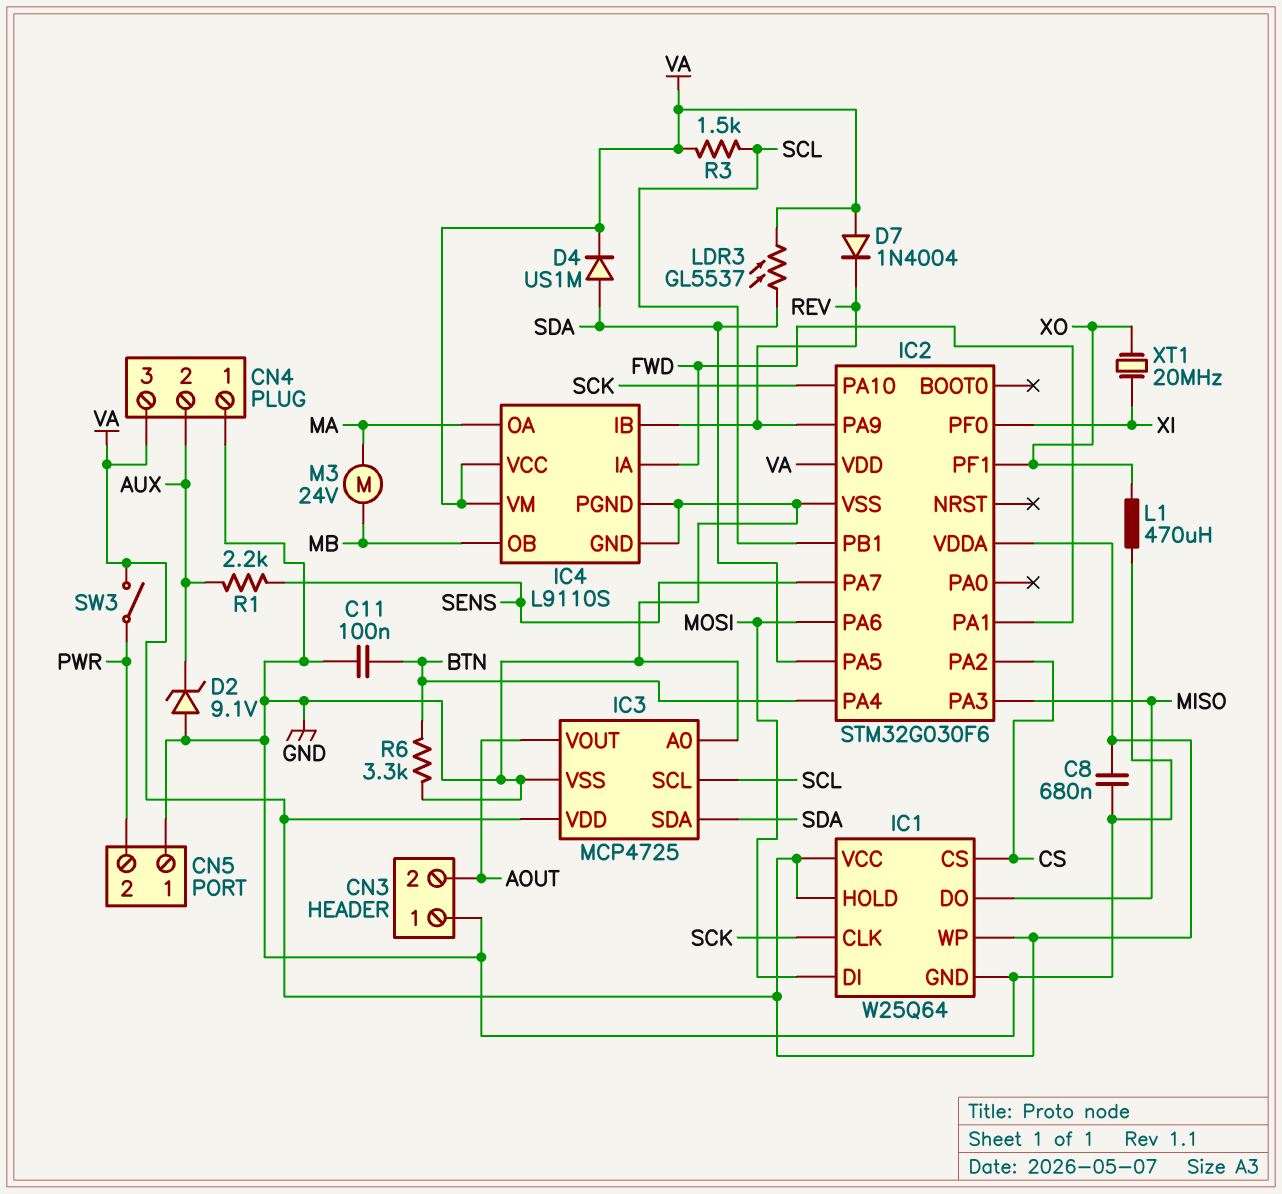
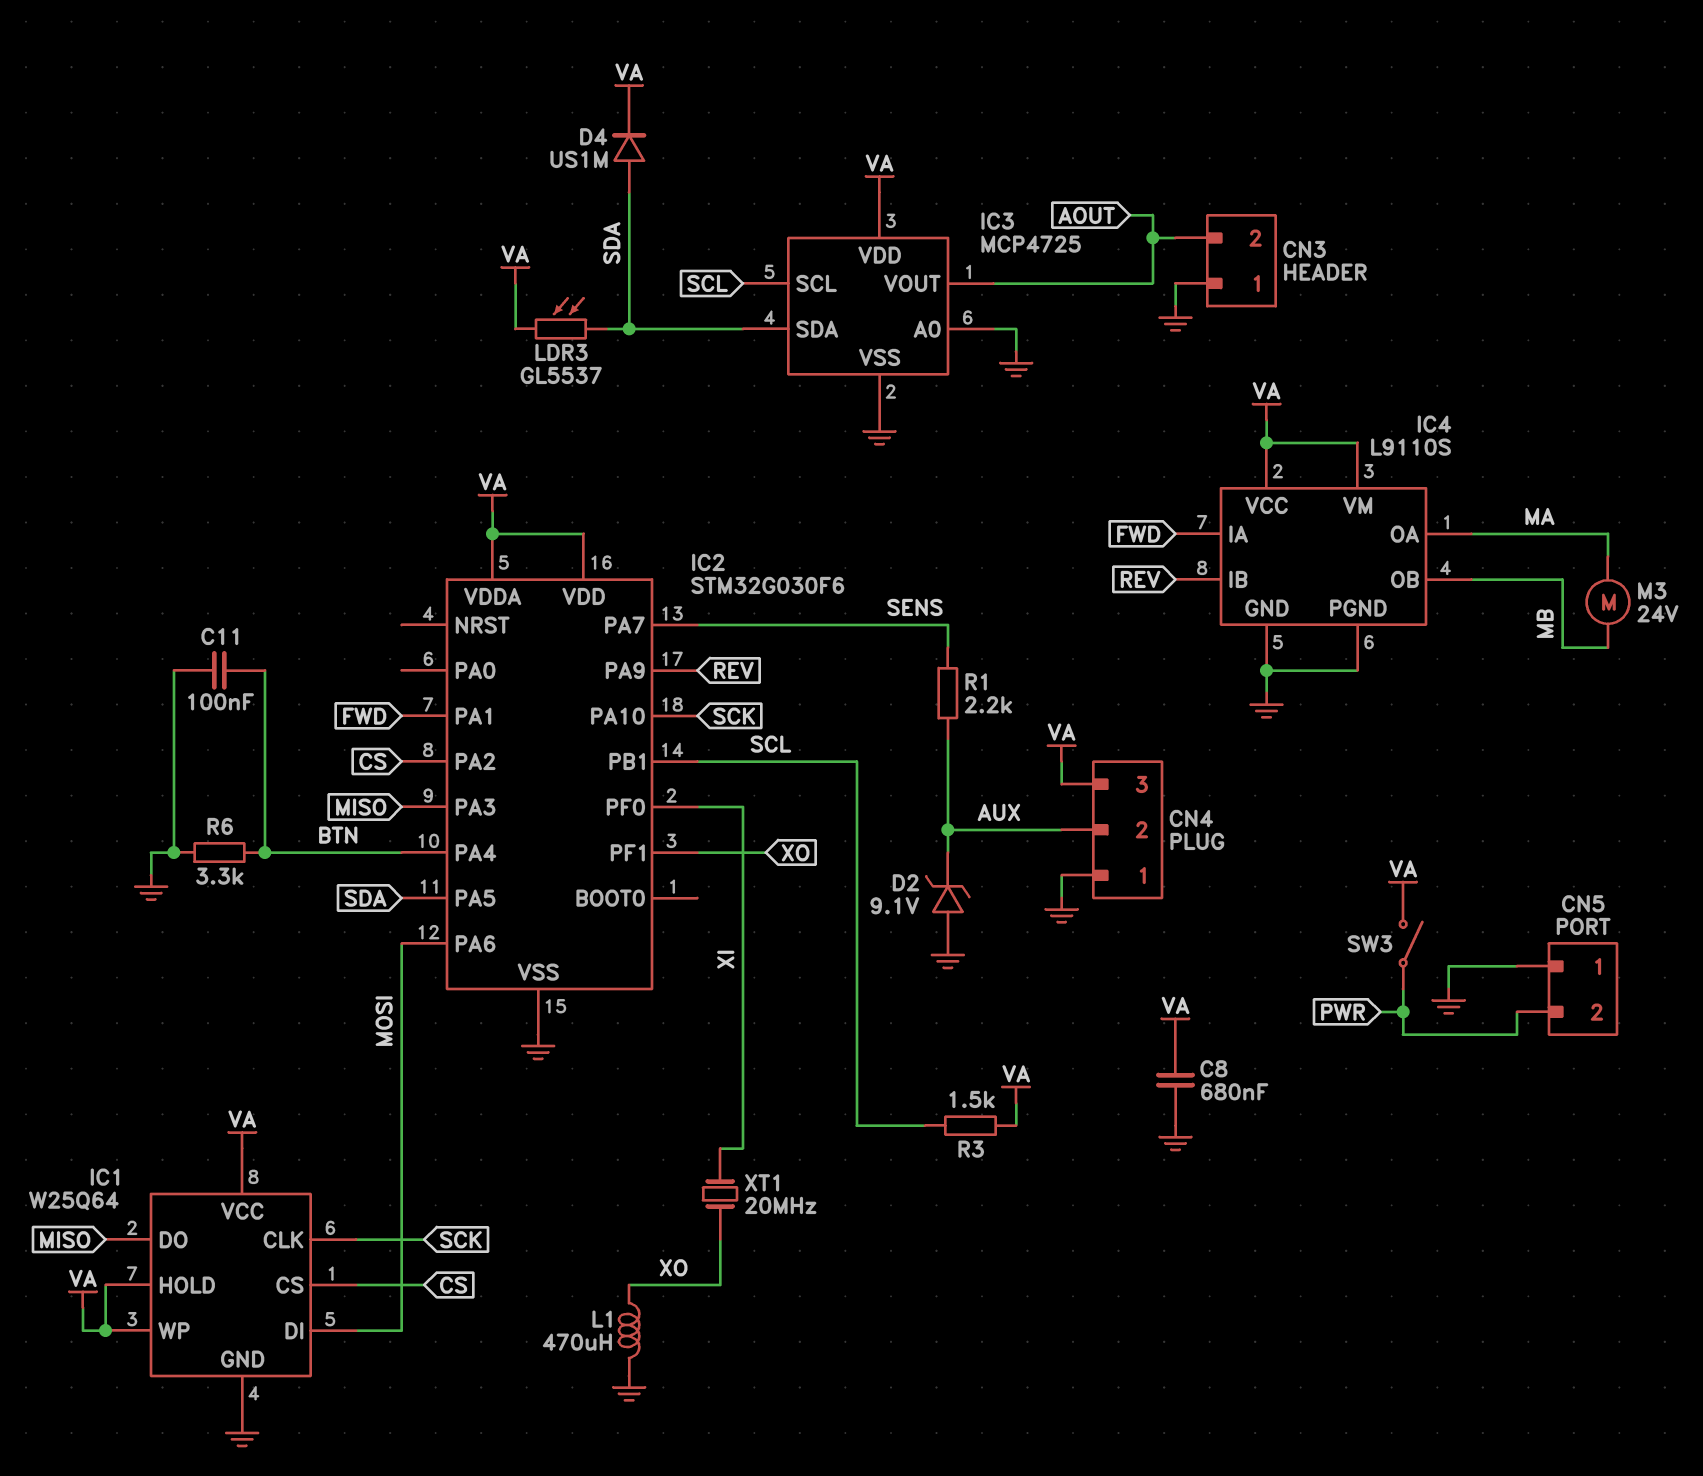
D7: diode 1N4004 (A VA, K REV) -> none

